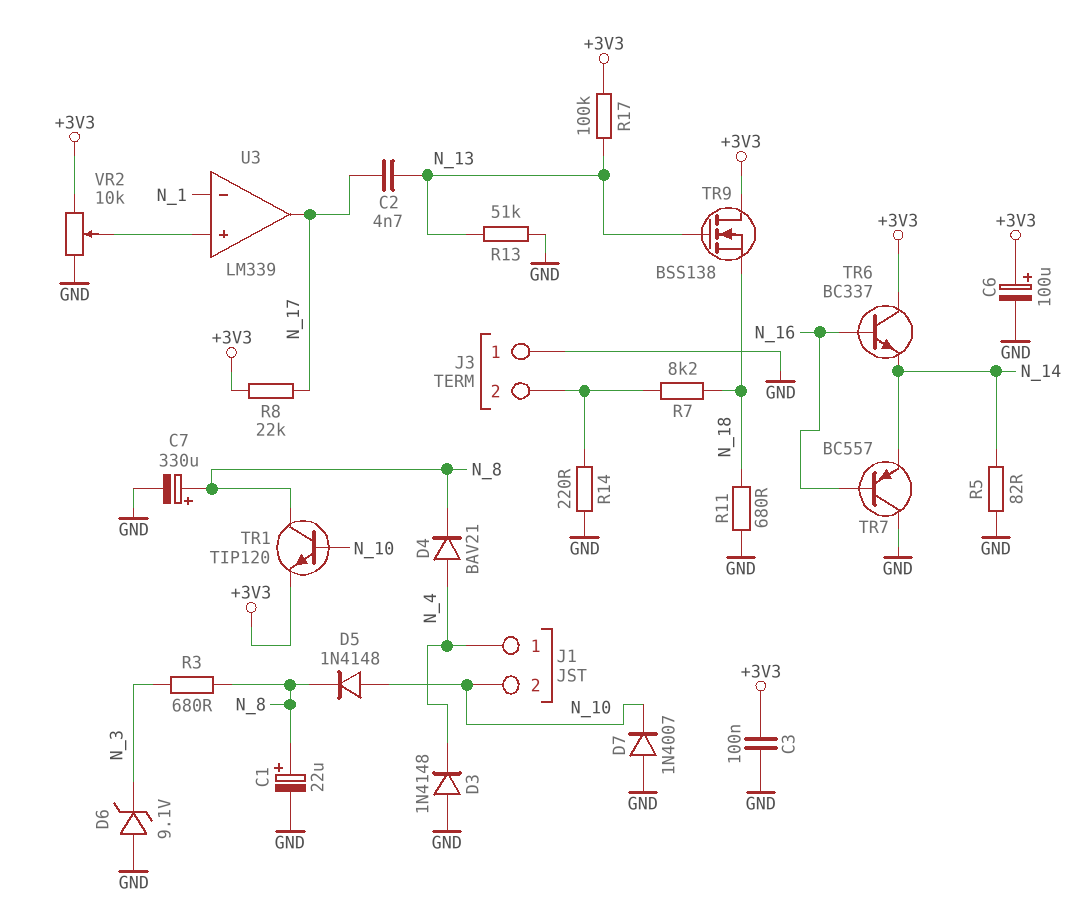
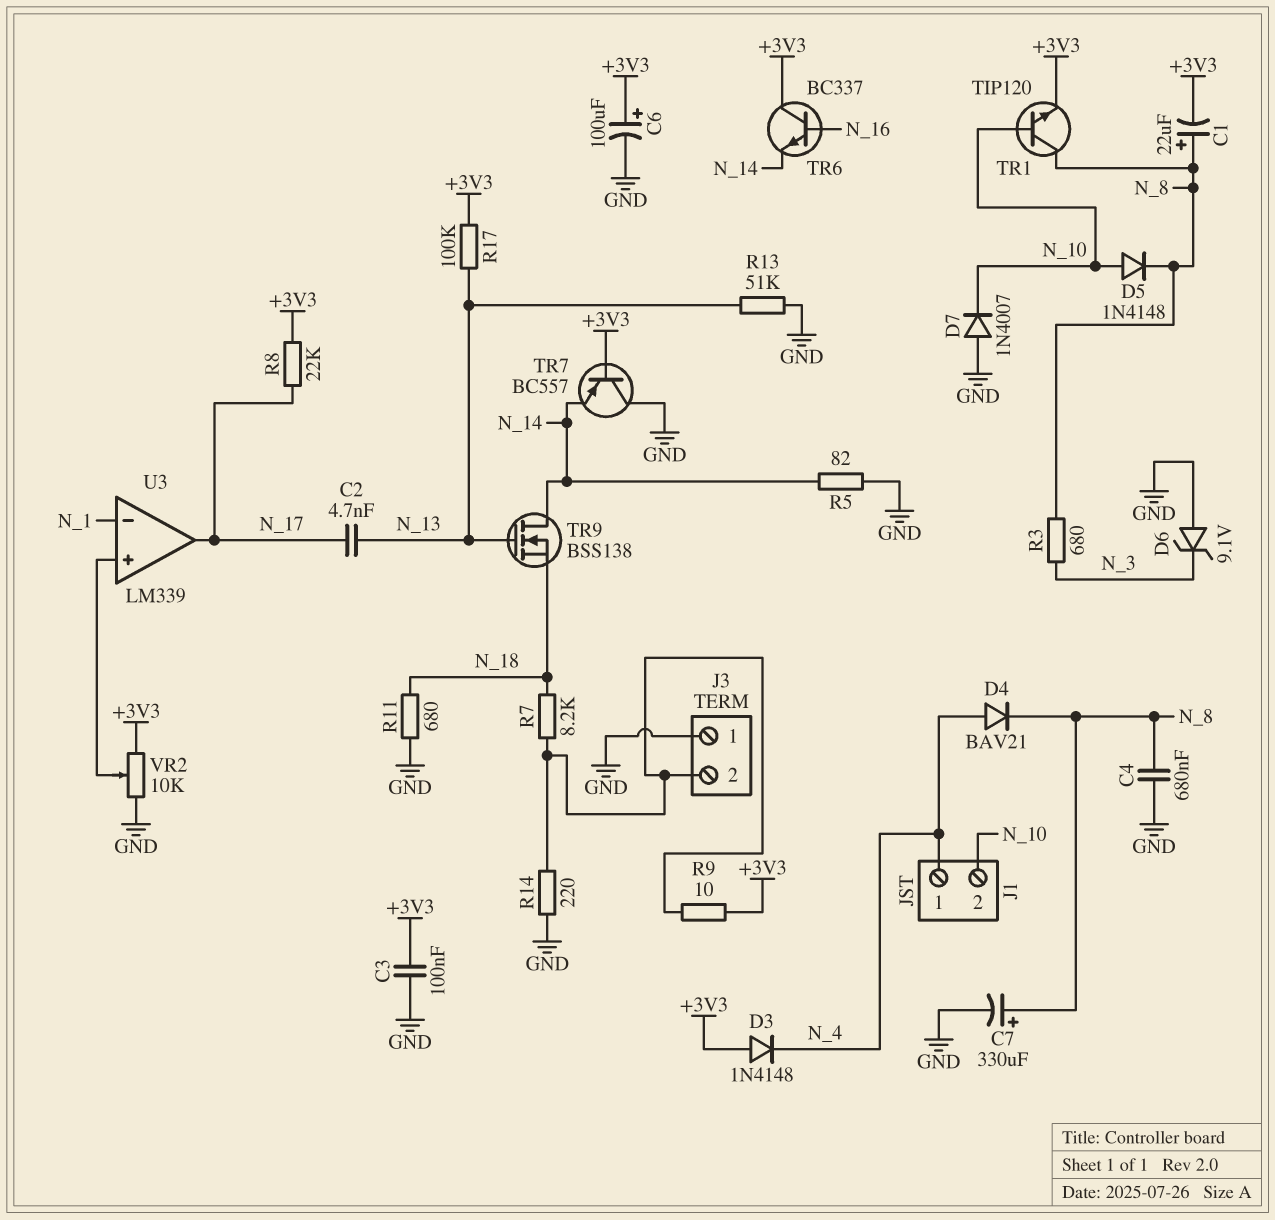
C1: 22uF (plus N_8, minus GND) -> 22uF (plus N_8, minus +3V3)
C4: none -> 680nF (GND, N_8)
D3: diode 1N4148 (A GND, K N_4) -> diode 1N4148 (A +3V3, K N_4)
R9: none -> 10 (+3V3, J3/2)
TR7: PNP BC557 (B N_16, C GND, E N_14) -> PNP BC557 (B +3V3, C GND, E N_14)
TR9: NMOS BSS138 (G N_13, D +3V3, S N_18) -> NMOS BSS138 (G N_13, D N_14, S N_18)

